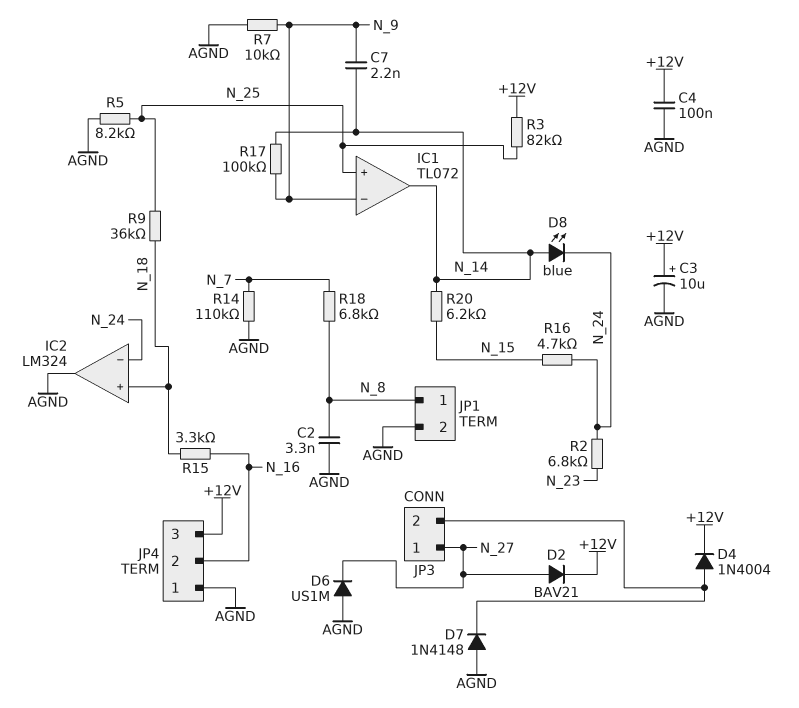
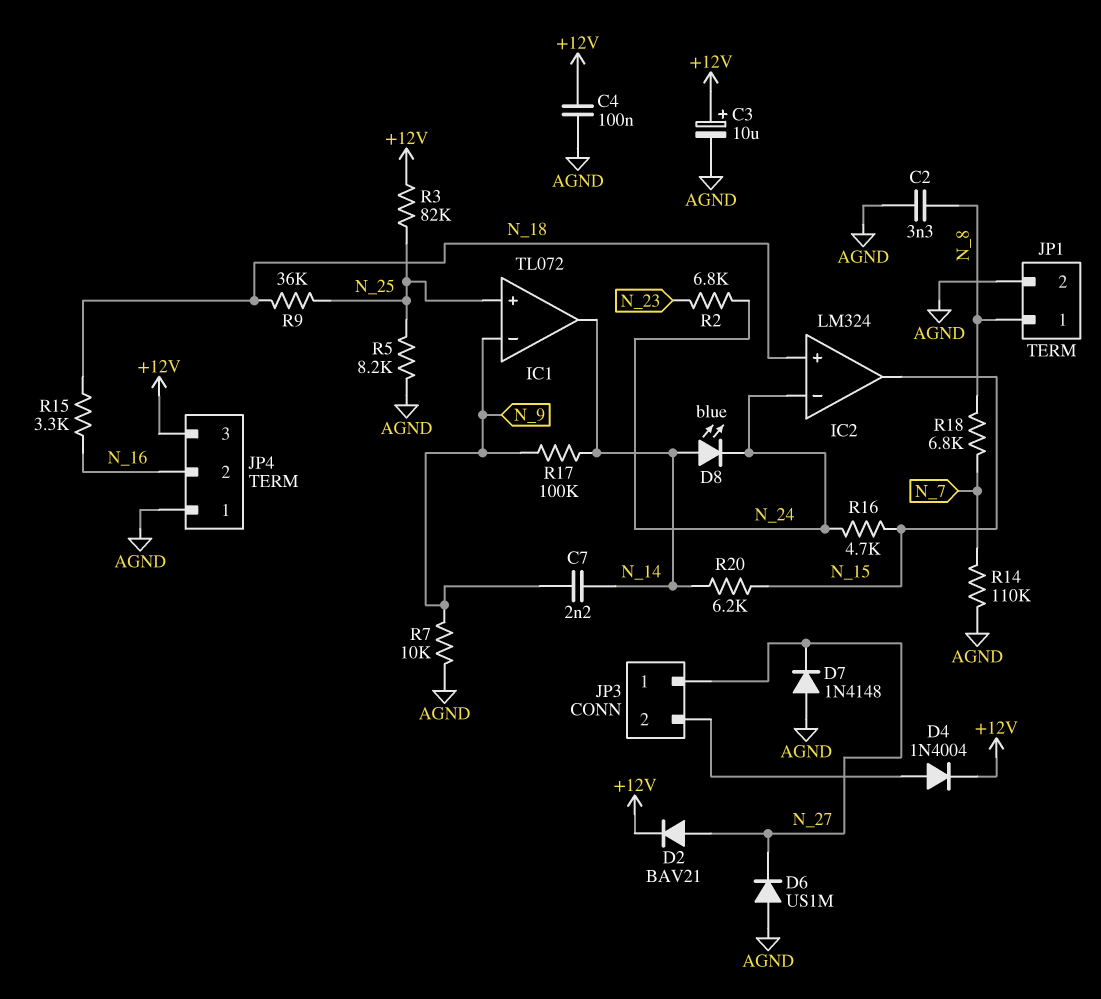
D7: diode 1N4148 (A AGND, K JP3/2) -> diode 1N4148 (A AGND, K N_27)
IC2 pin out: AGND -> N_15

